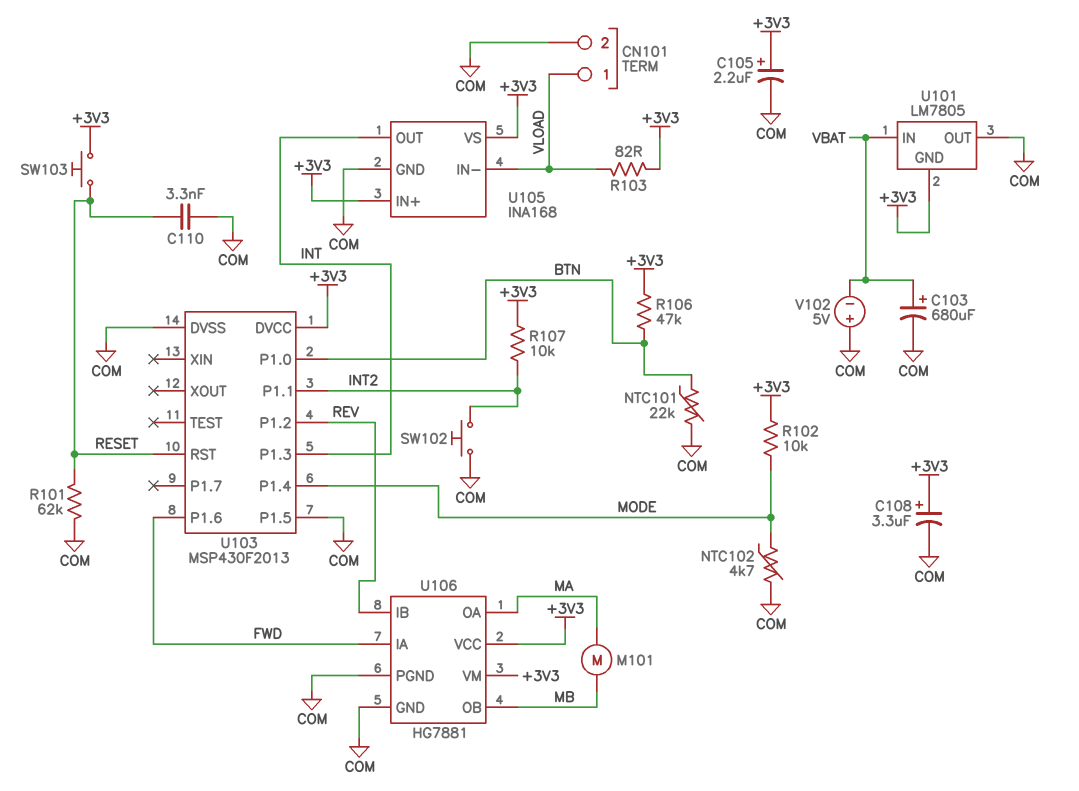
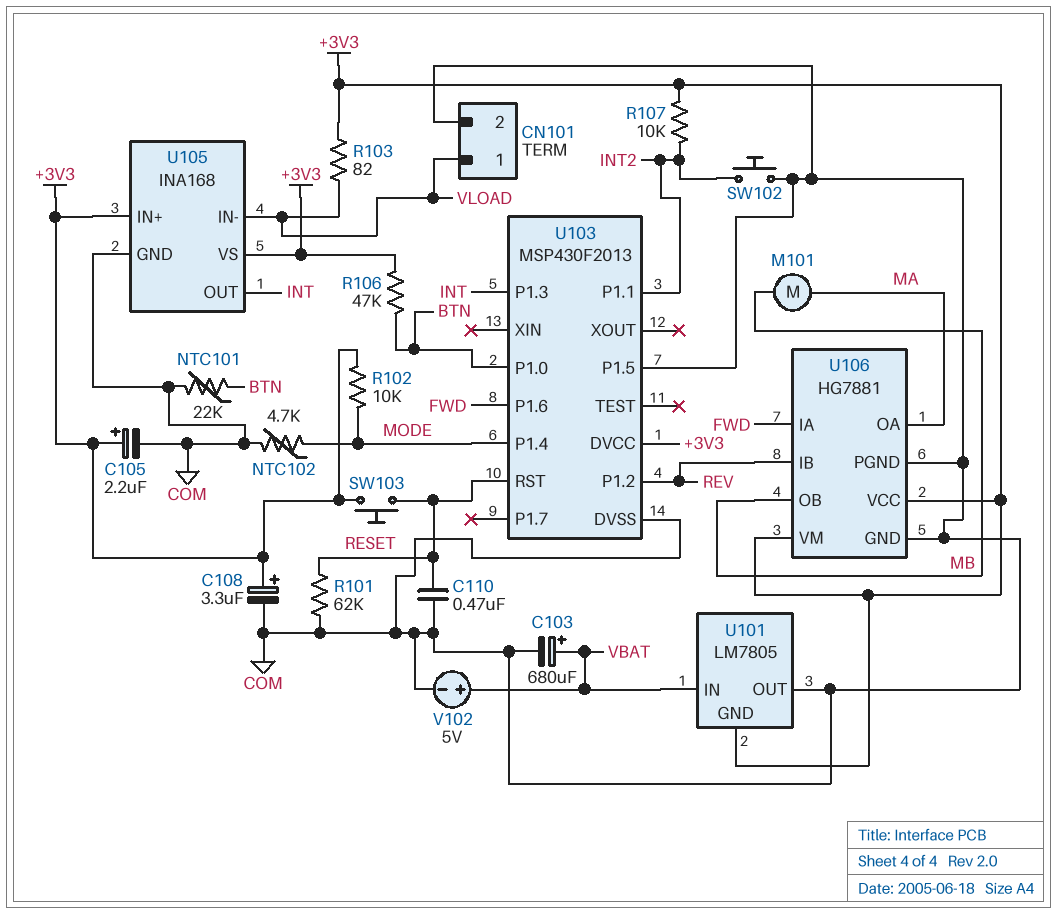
C110: 3.3nF (COM, RESET) -> 470nF (COM, RESET)
V102: 5V (plus COM, minus VBAT) -> 5V (plus VBAT, minus COM)

